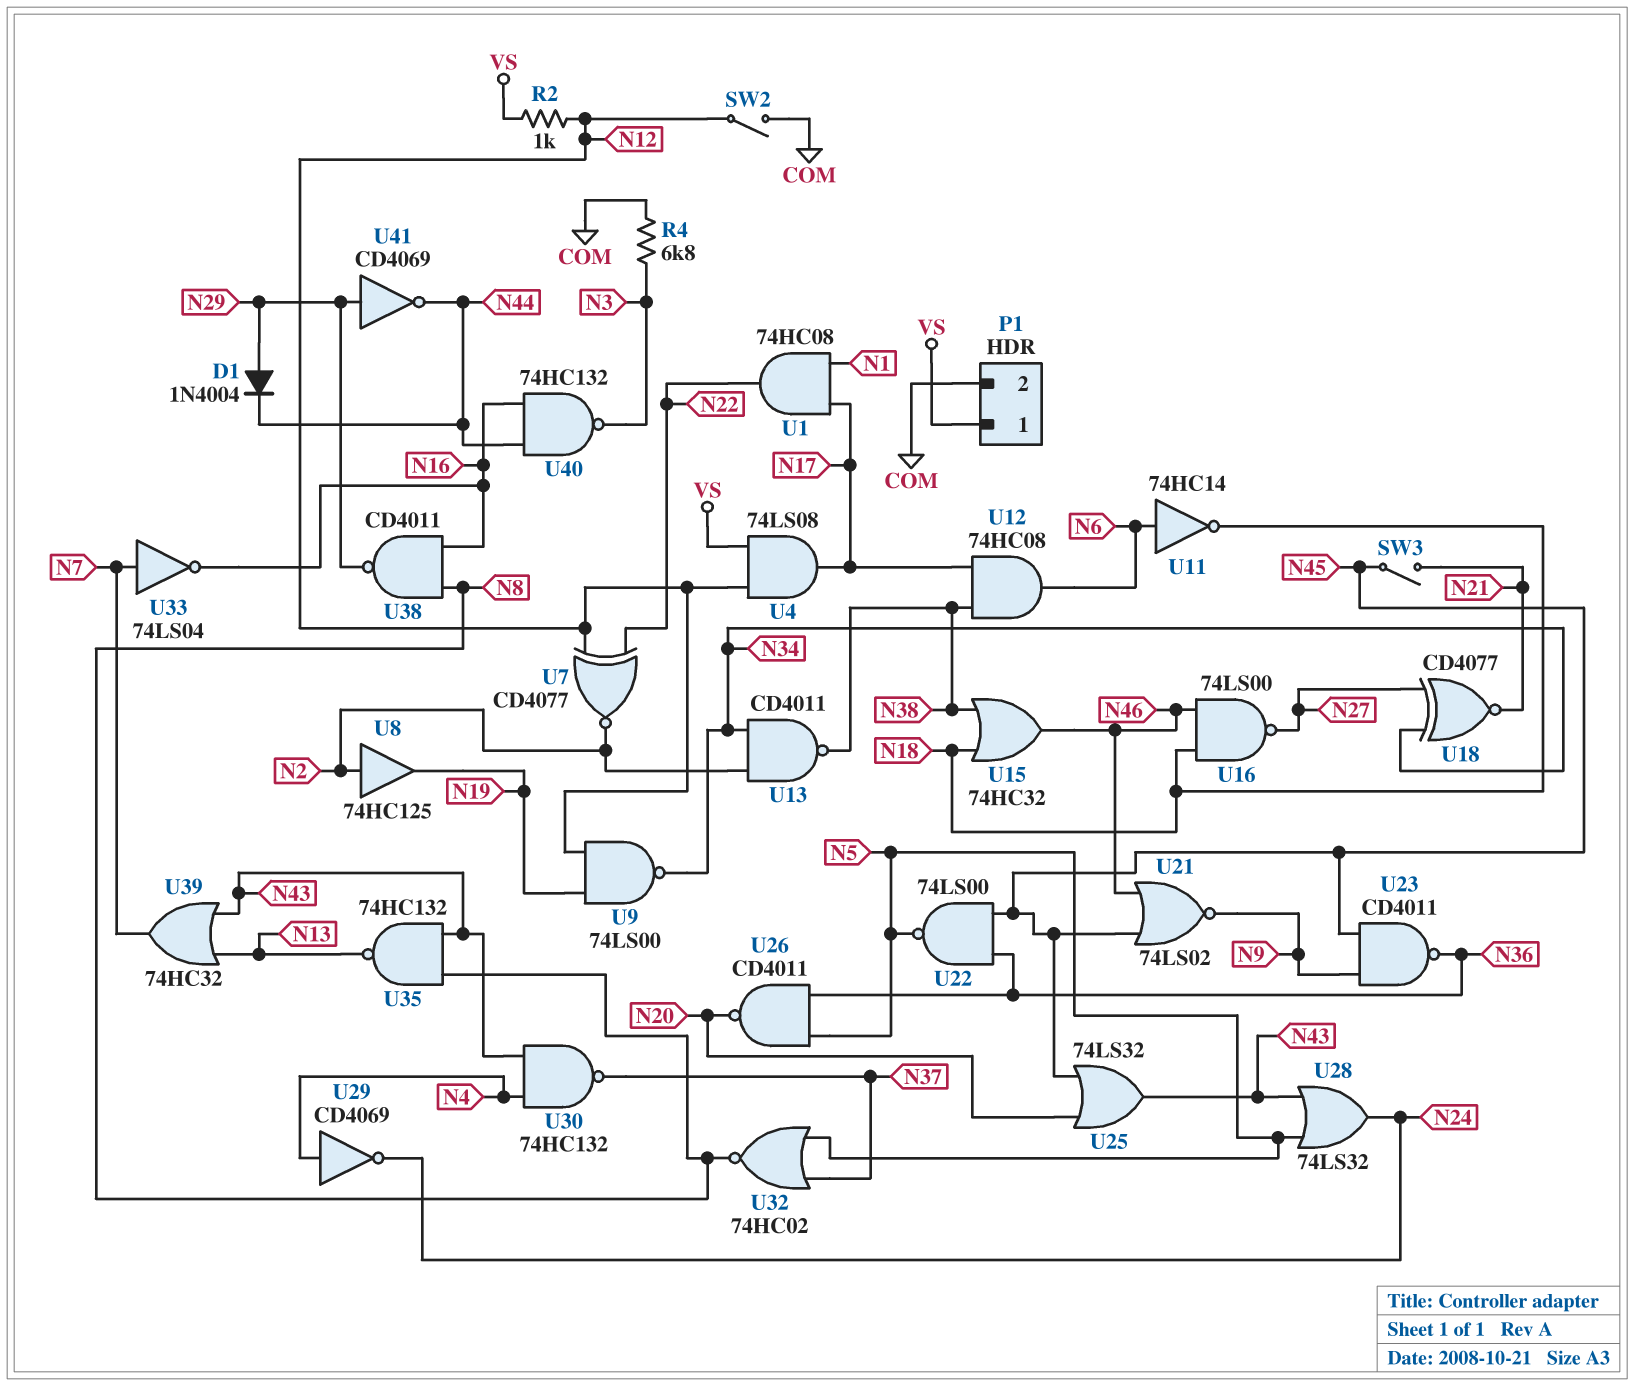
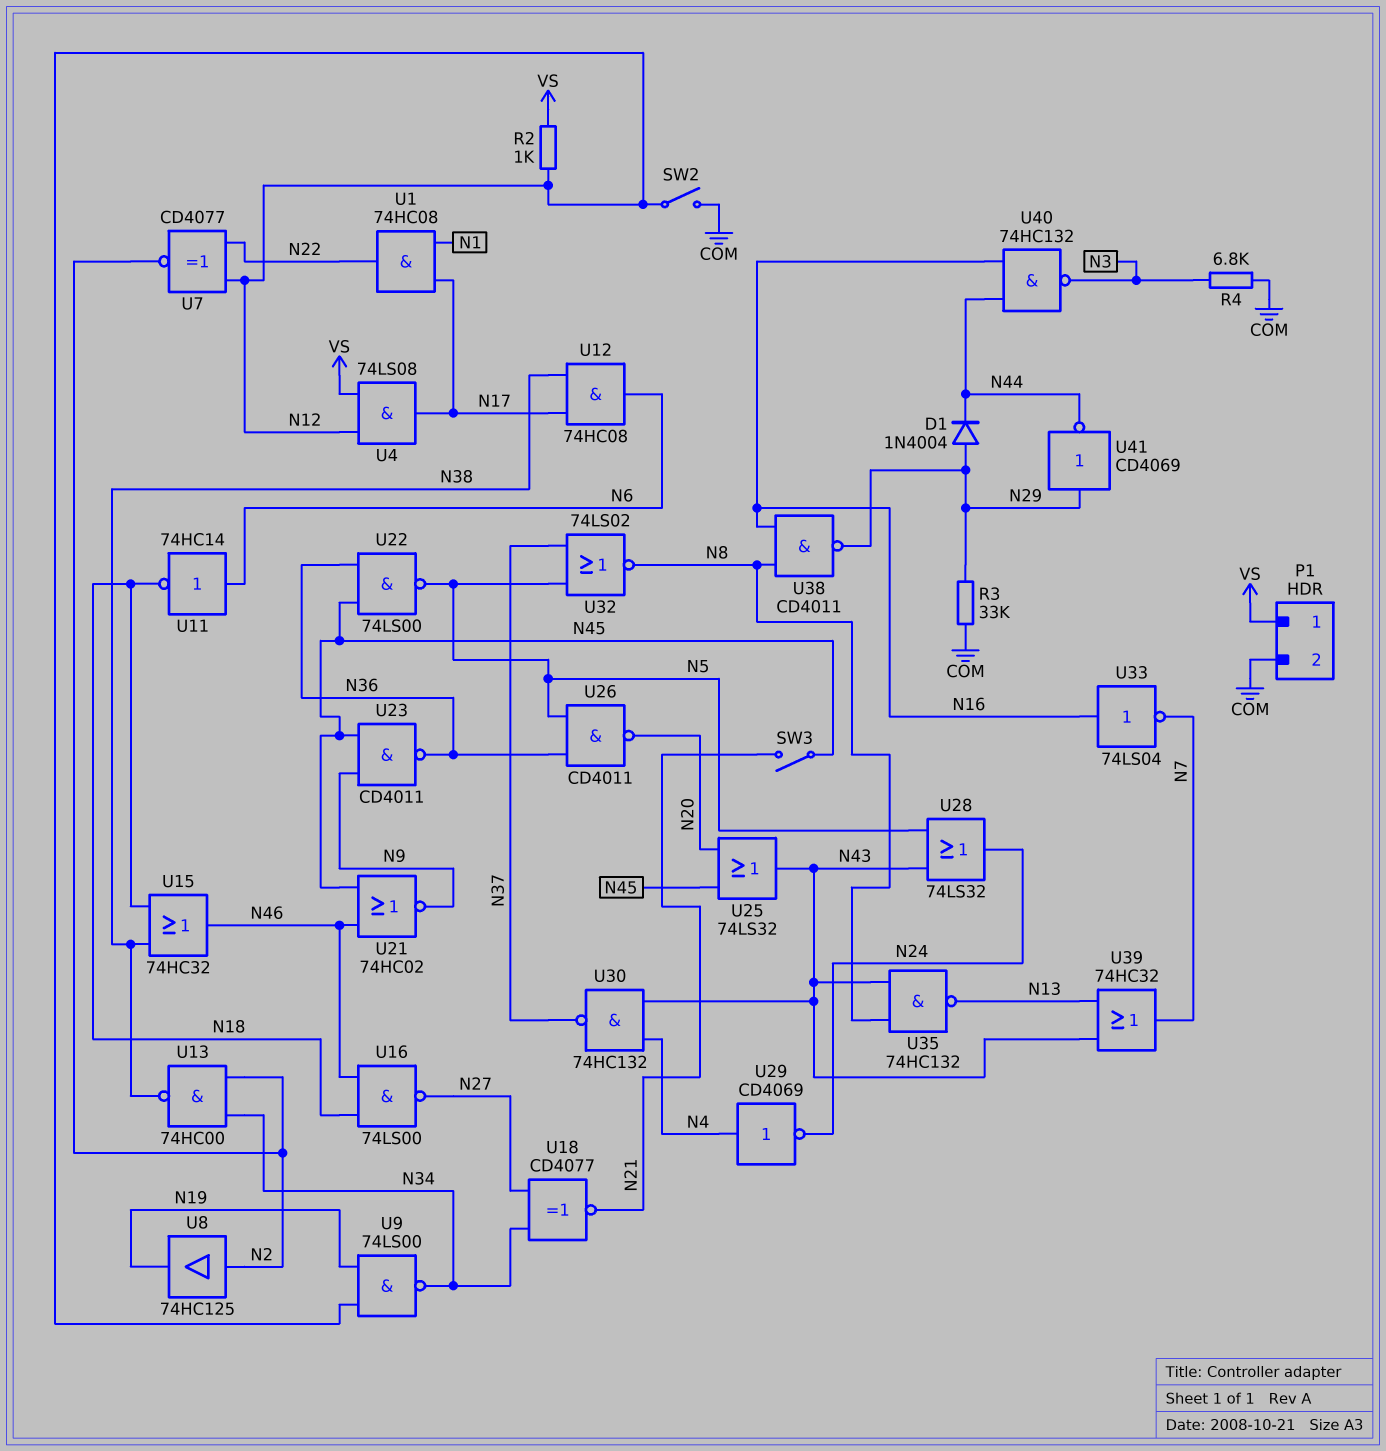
R3: none -> 33k (COM, N29)
U13: NAND CD4011 (in N2, in N34, out N38) -> NAND 74HC00 (in N2, in N34, out N38)
U21: NOR 74LS02 (in N45, in N46, out N9) -> NOR 74HC02 (in N45, in N46, out N9)
U32: NOR 74HC02 (in N5, in N37, out N8) -> NOR 74LS02 (in N5, in N37, out N8)
U33: NOT 74LS04 (in N7, out N16) -> NOT 74LS04 (in N16, out N7)

